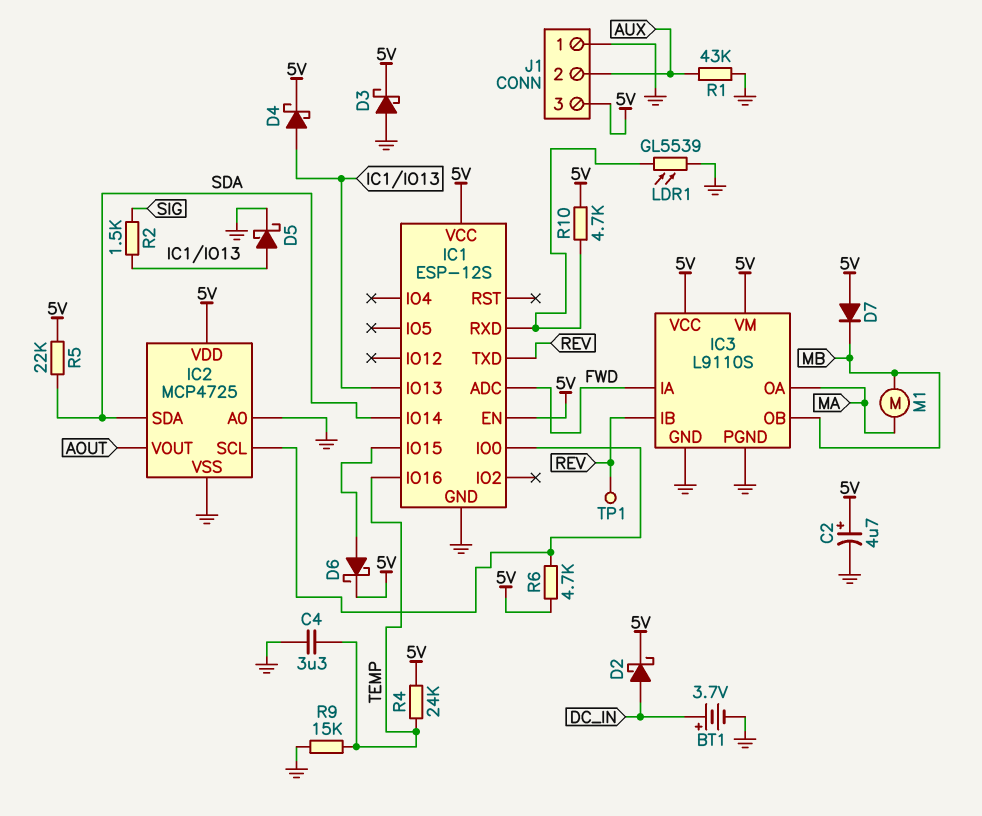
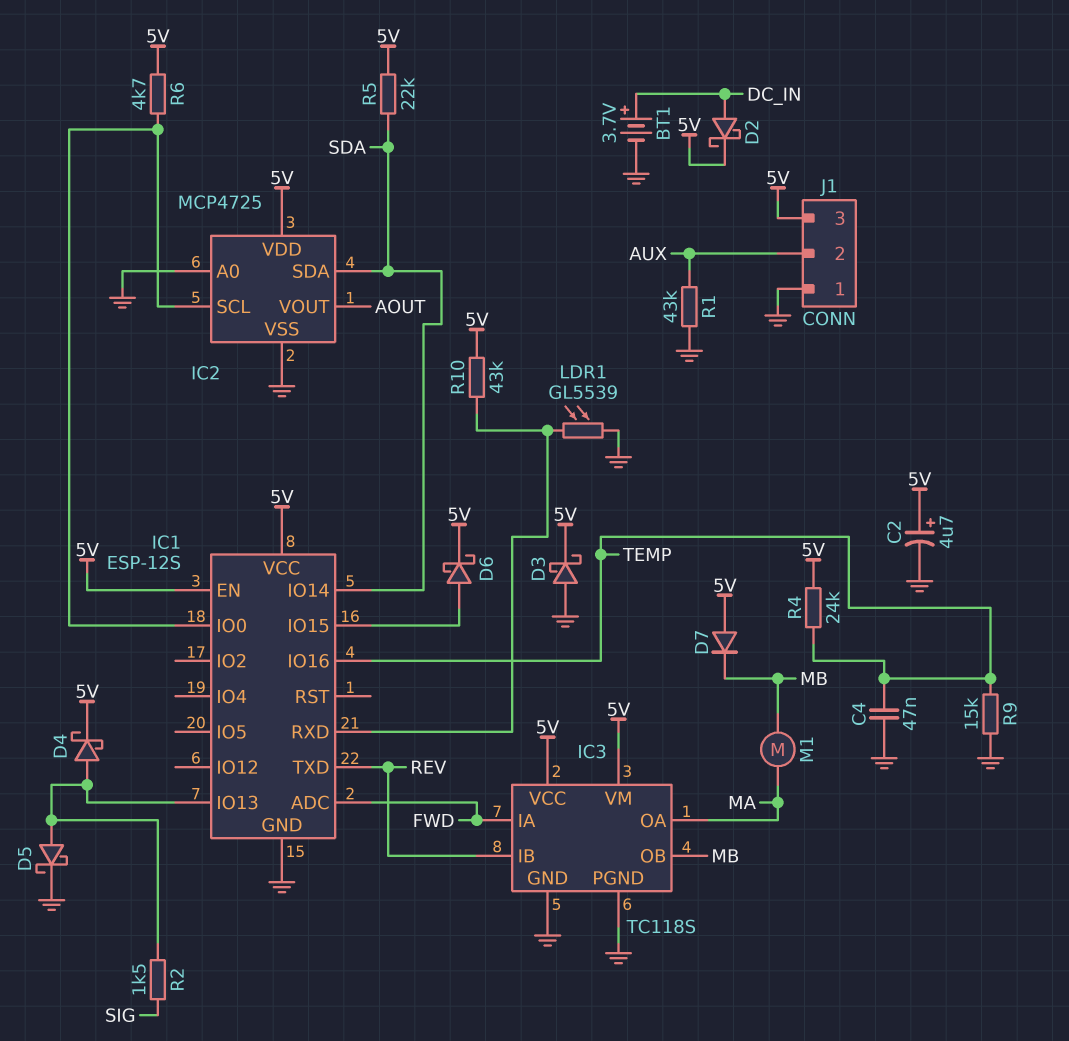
C4: 3.3uF (GND, TEMP) -> 47nF (GND, TEMP)
IC3: L9110S -> TC118S
R10: 4.7k (5V, IC1/RXD) -> 43k (5V, IC1/RXD)
TP1: test point (REV) -> none

